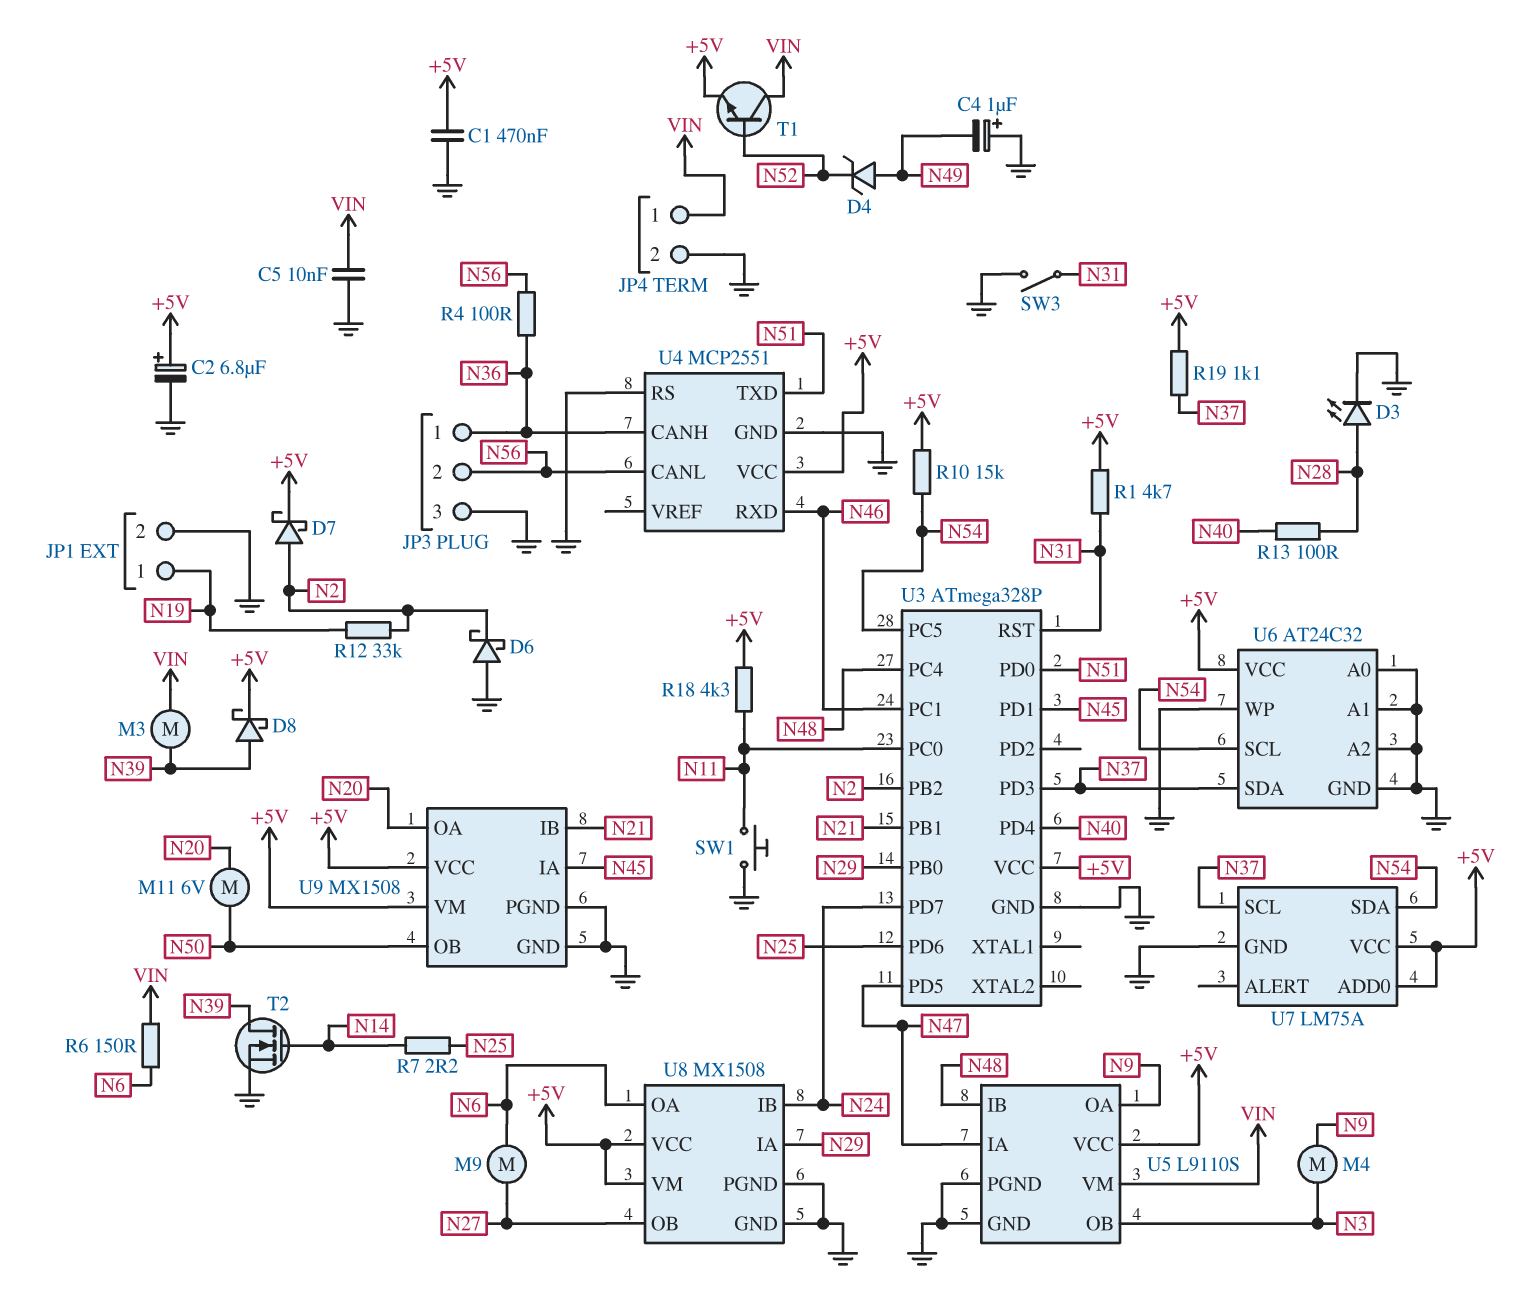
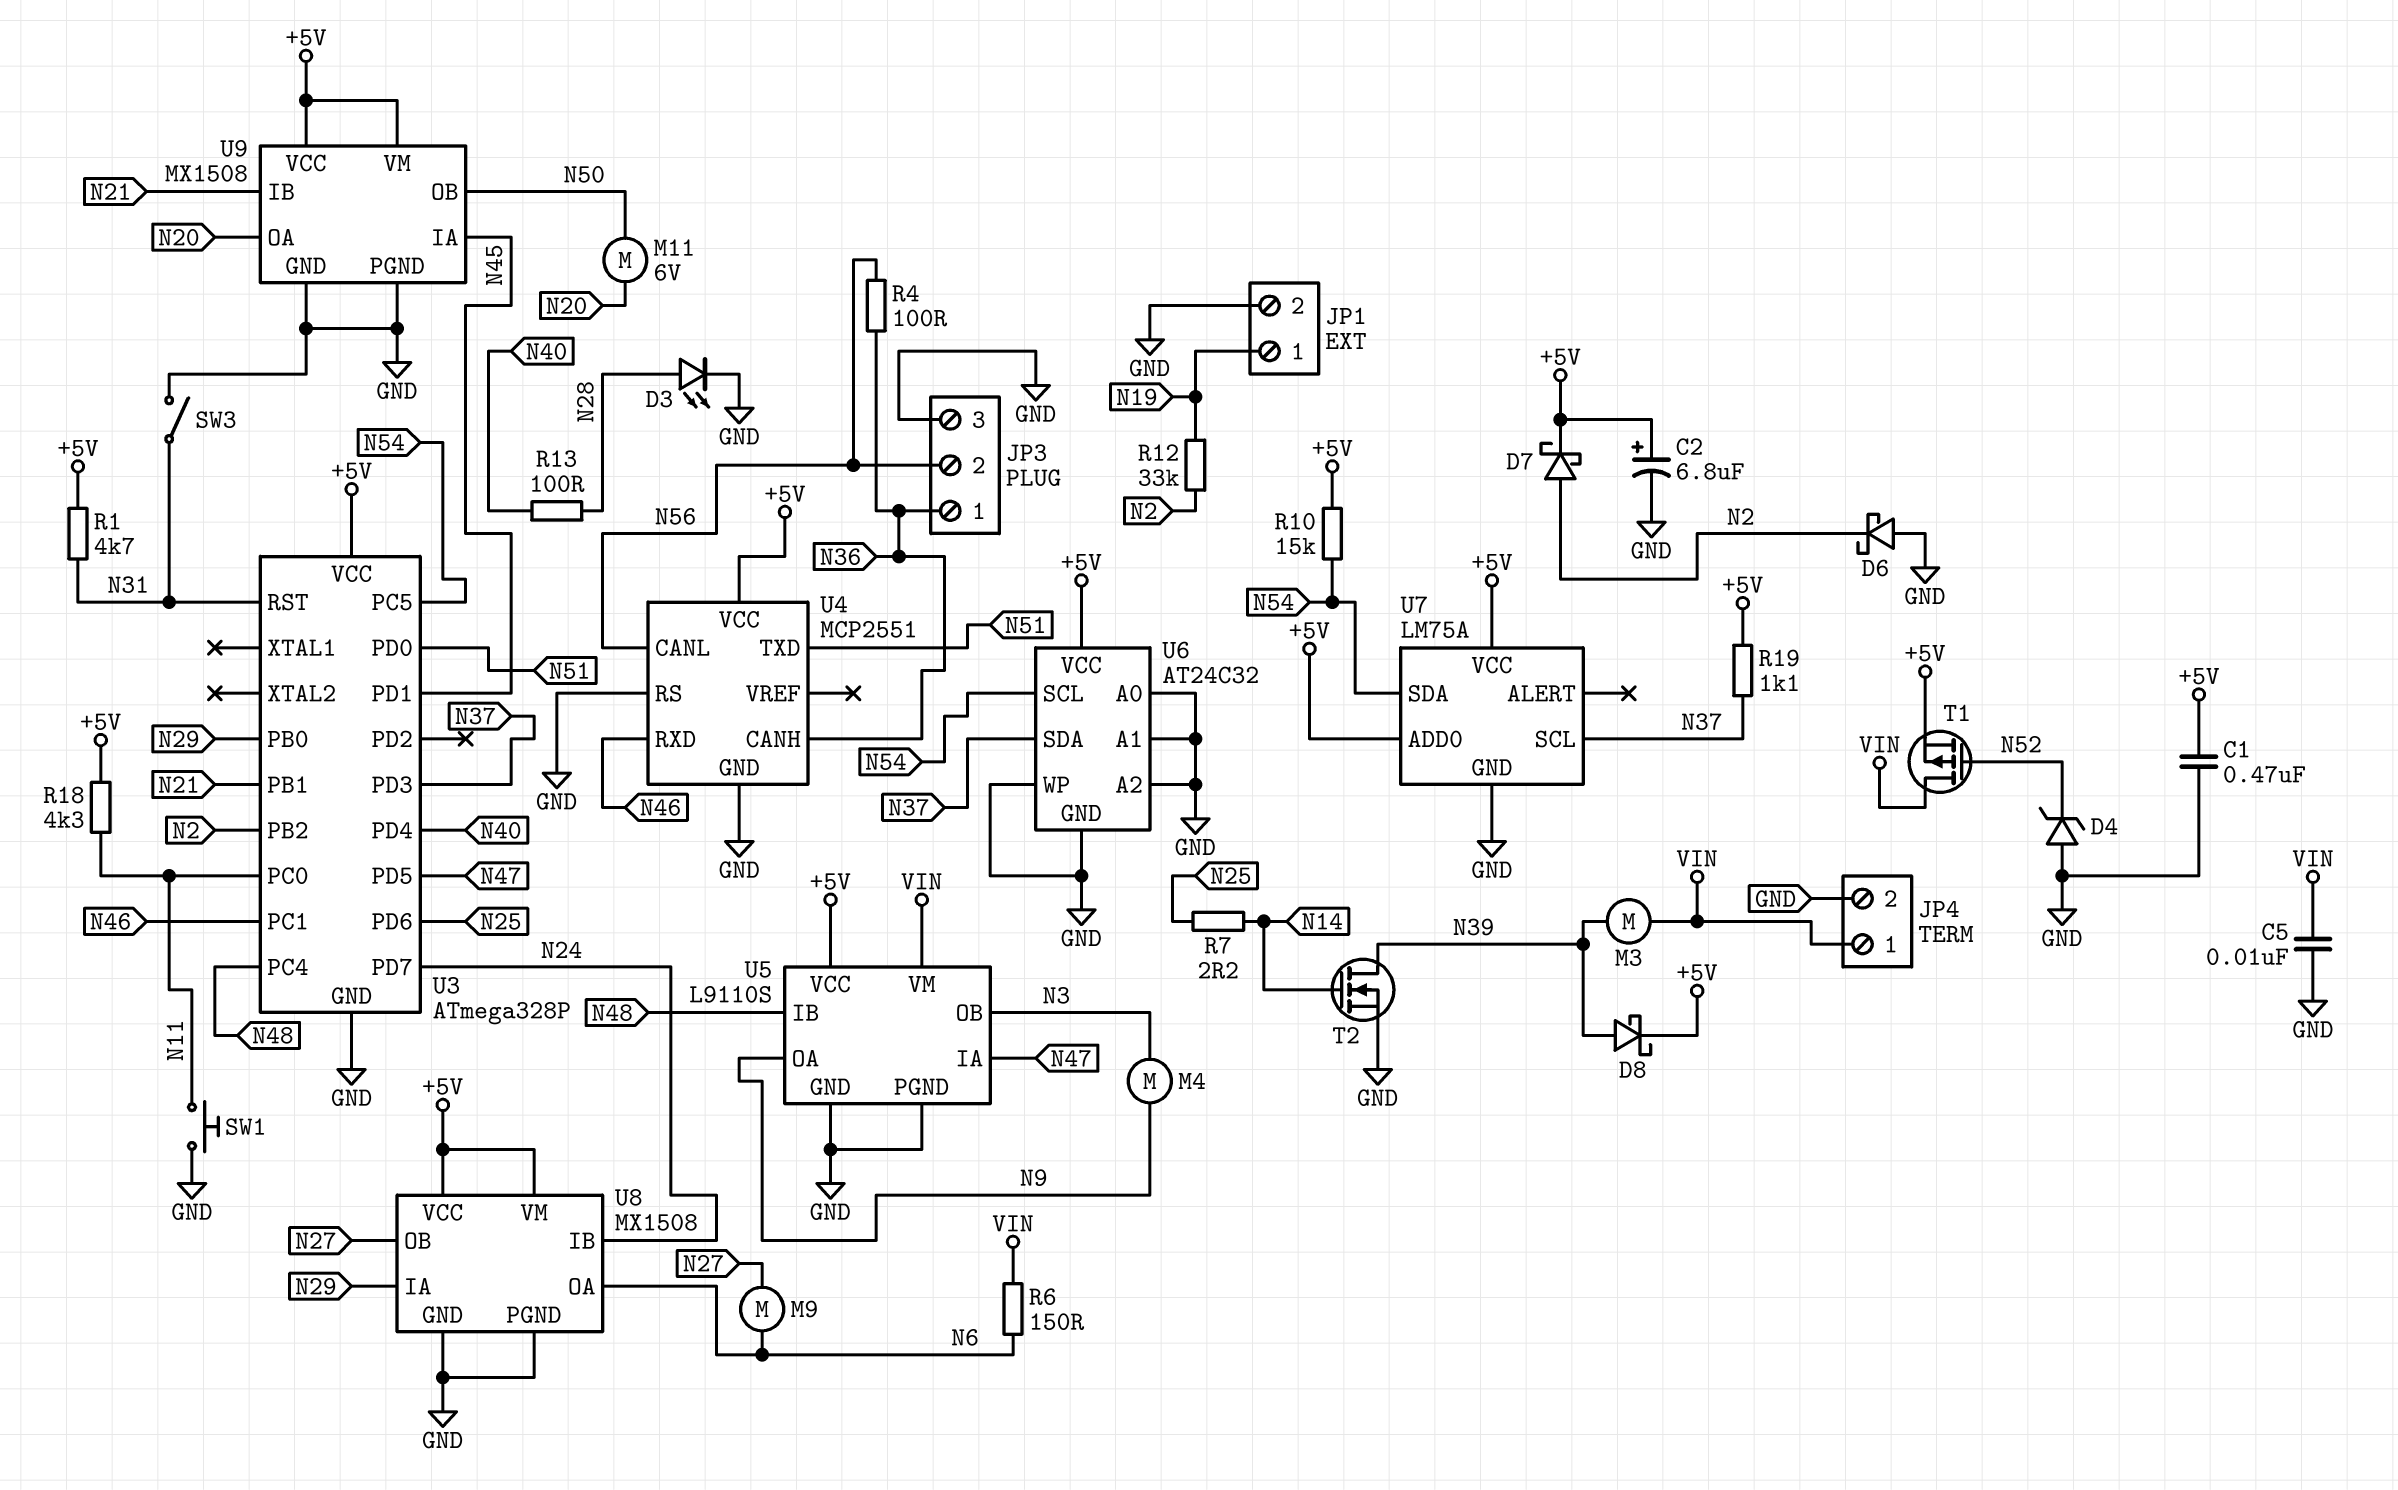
C4: 1uF (plus GND, minus N49) -> none
D4: zener (A N49, K N52) -> zener (A GND, K N52)
T1: NPN (B N52, C VIN, E +5V) -> PMOS (G N52, D VIN, S +5V)

